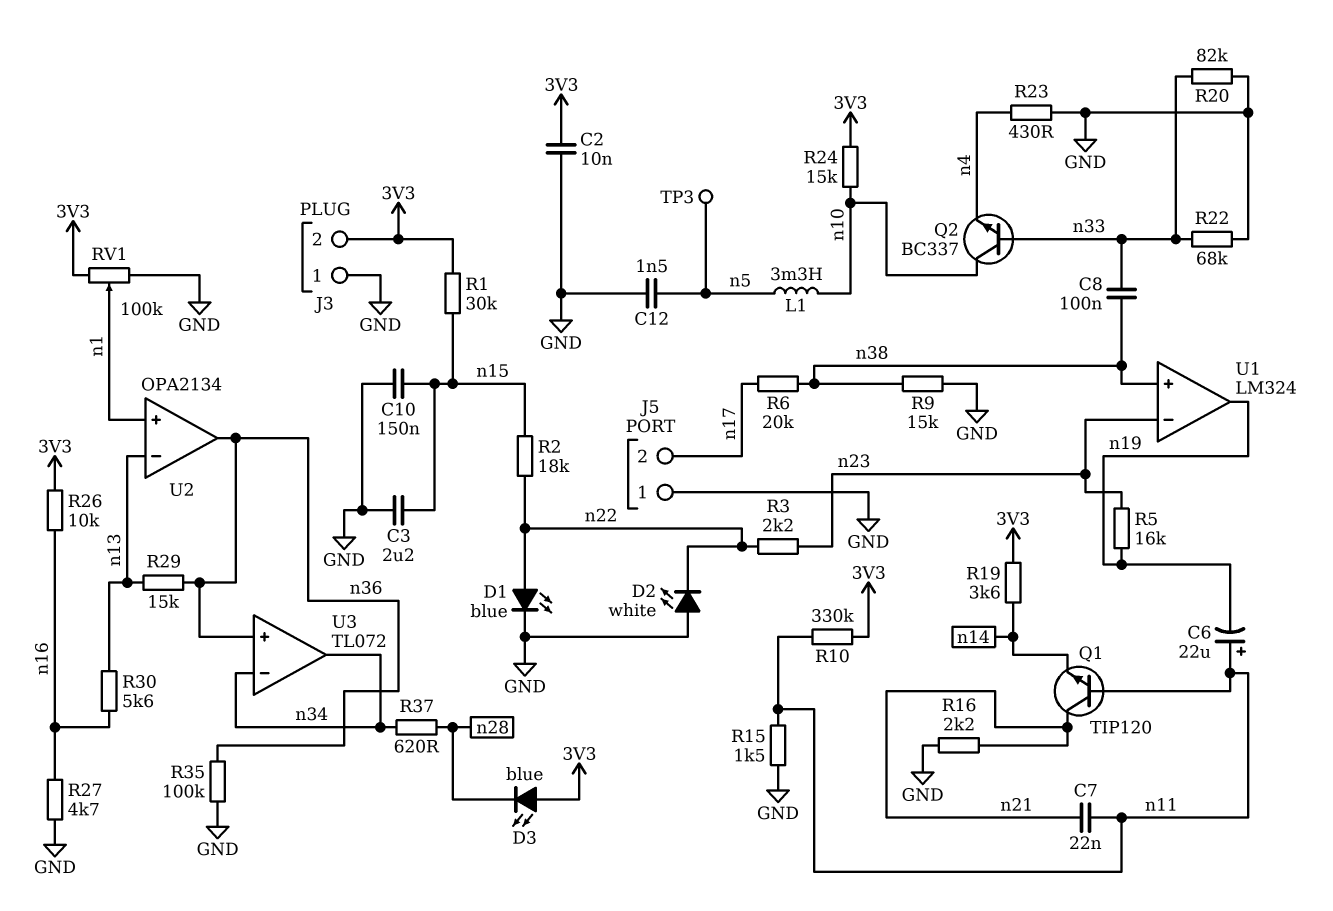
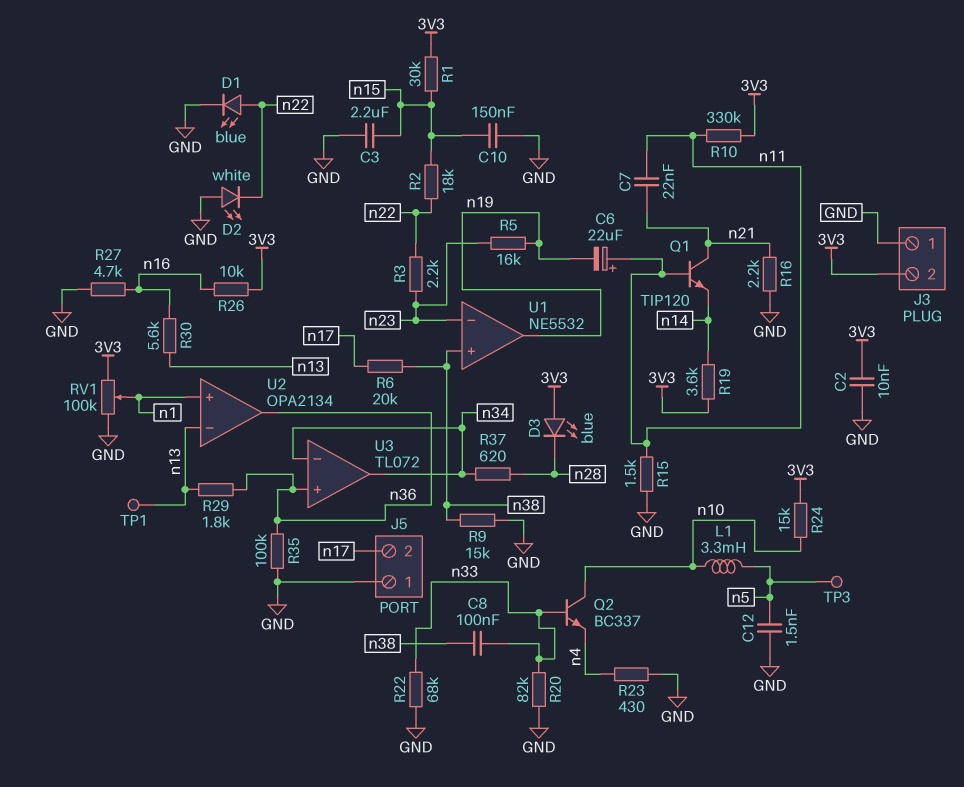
R29: 15k (n13, n36) -> 1.8k (n13, n36)
TP1: none -> test point (n13)
U1: LM324 -> NE5532

